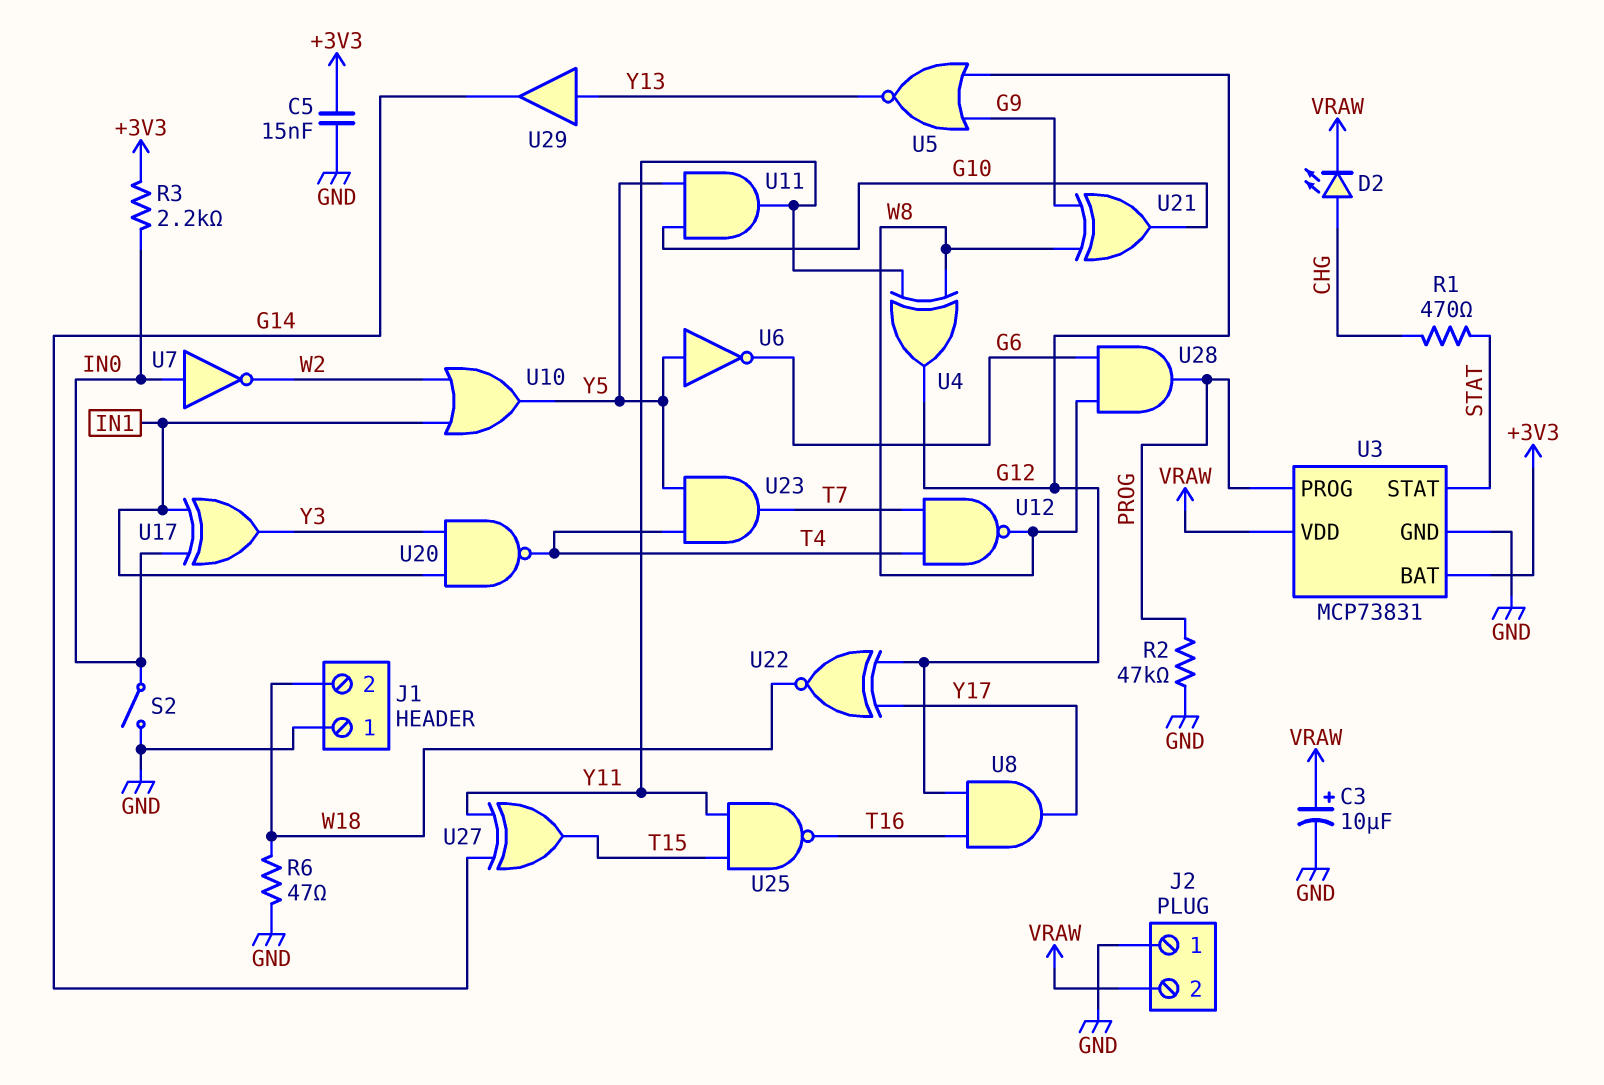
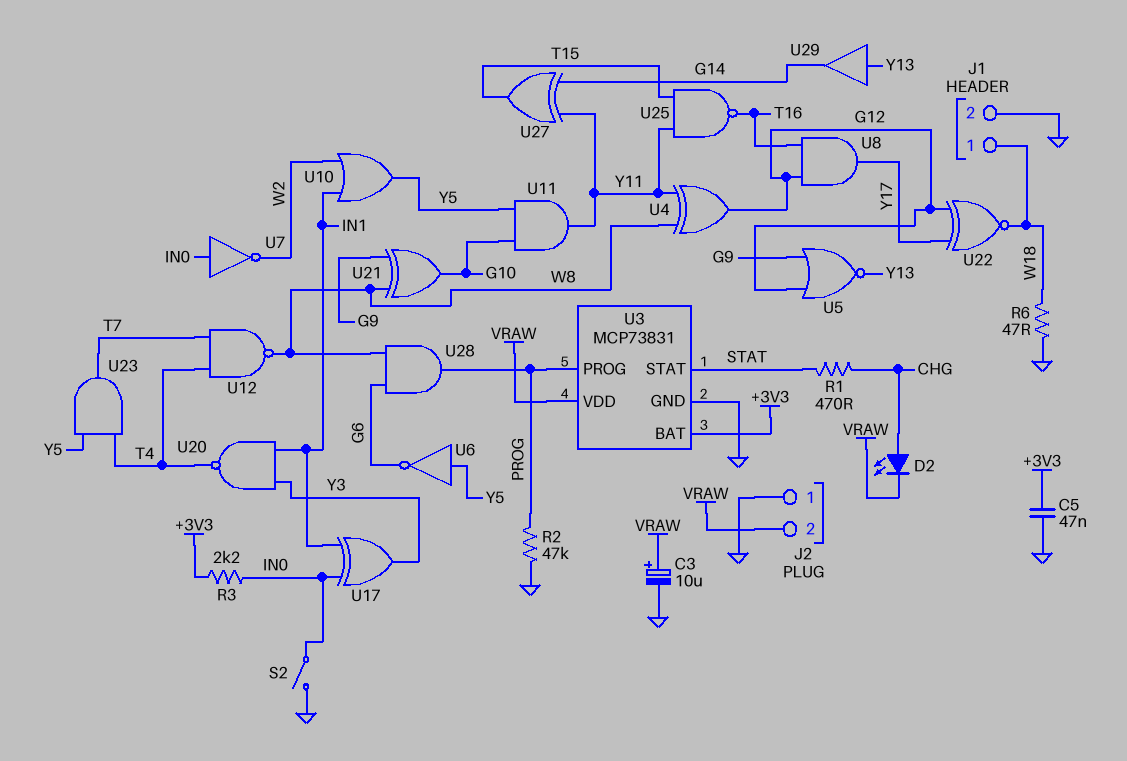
C5: 15nF (+3V3, GND) -> 47nF (+3V3, GND)
J1 pin 1: GND -> W18
J1 pin 2: W18 -> GND

